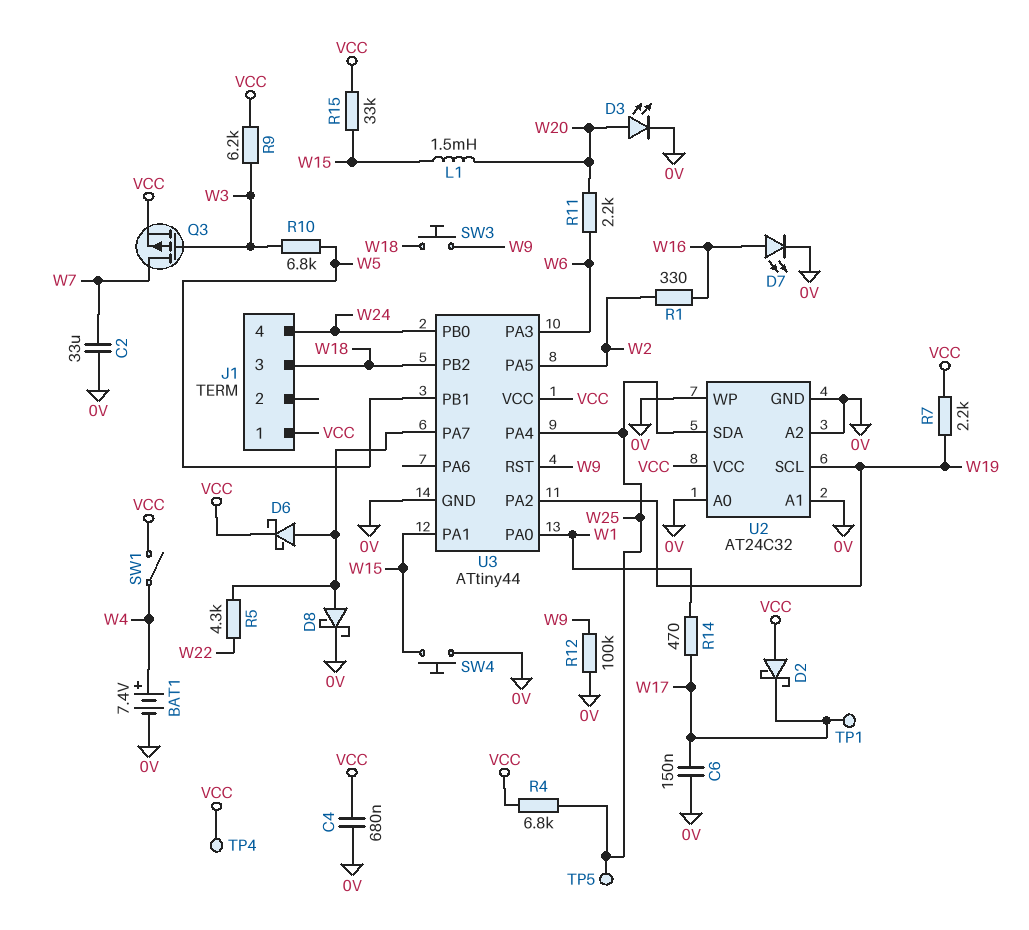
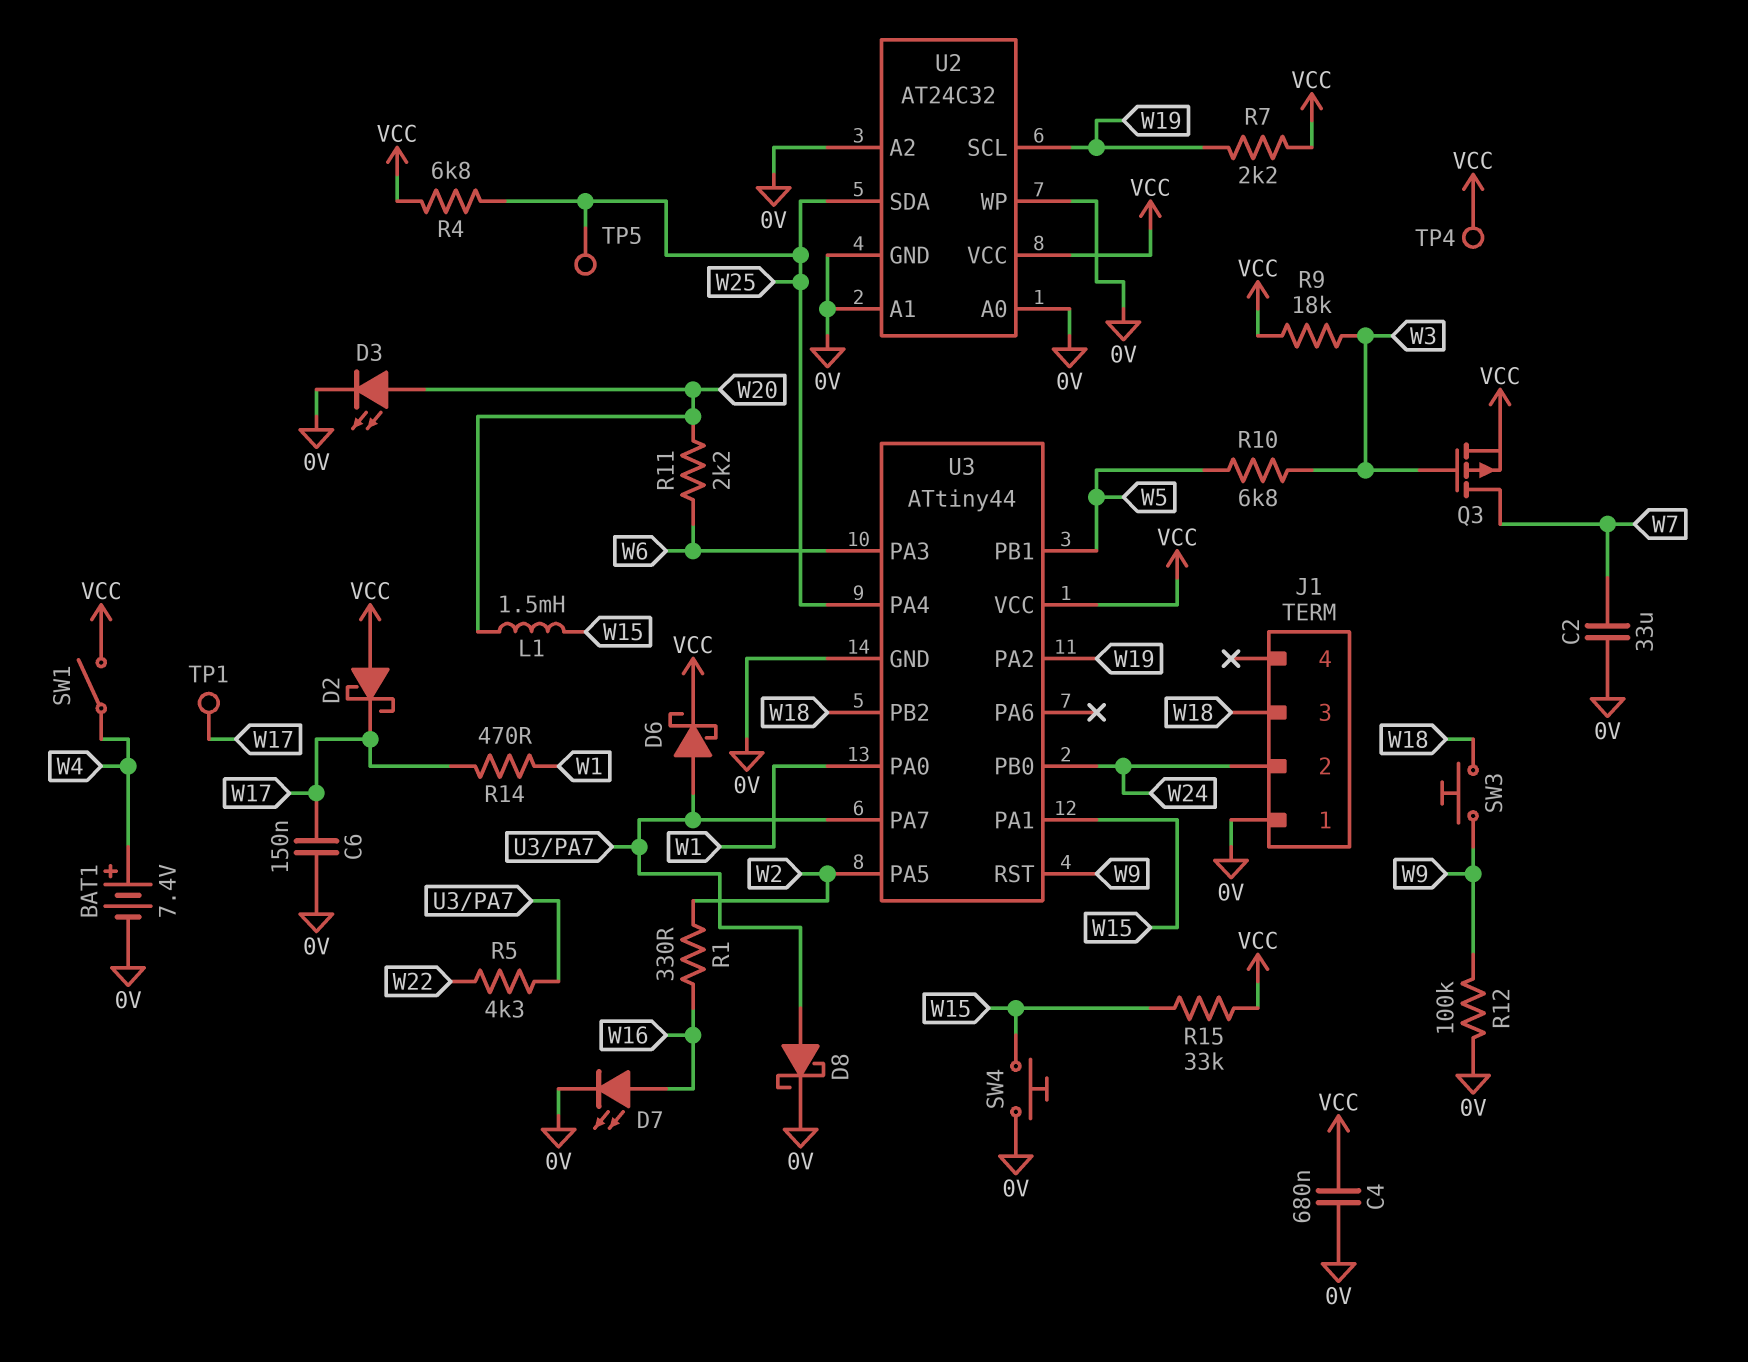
J1 pin 1: VCC -> 0V
J1 pin 2: none -> W24
J1 pin 4: W24 -> none
R9: 6.2k (VCC, W3) -> 18k (VCC, W3)

